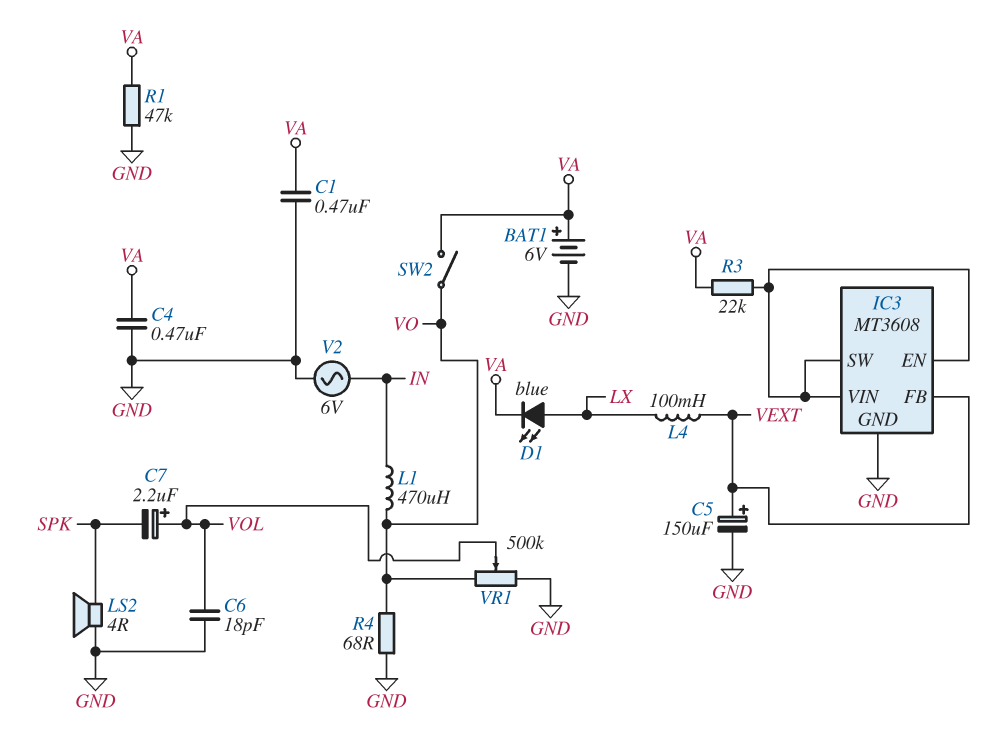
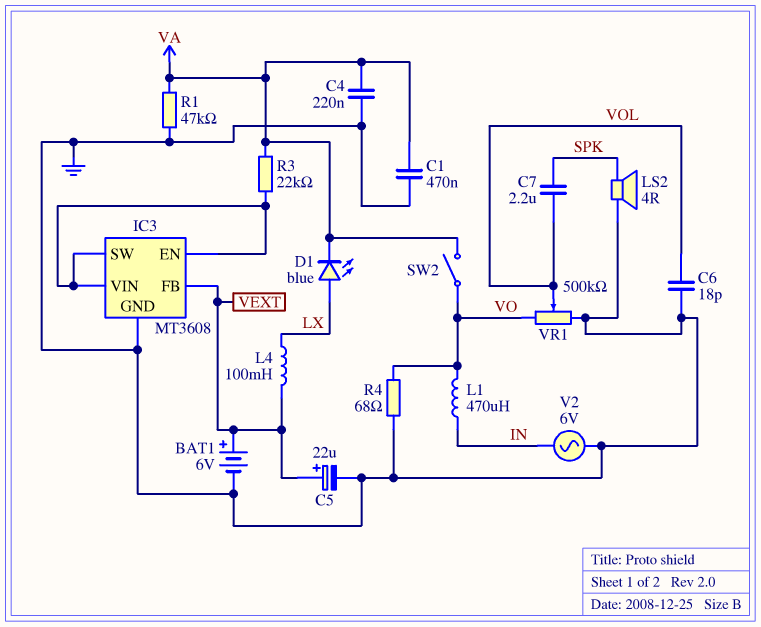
BAT1: 6V (plus VA, minus GND) -> 6V (plus VEXT, minus GND)
C4: 470nF (GND, VA) -> 220nF (GND, VA)
C5: 150uF (plus VEXT, minus GND) -> 22uF (plus VEXT, minus GND)
C7: 2.2uF (plus VOL, minus SPK) -> 2.2uF (SPK, VOL)

